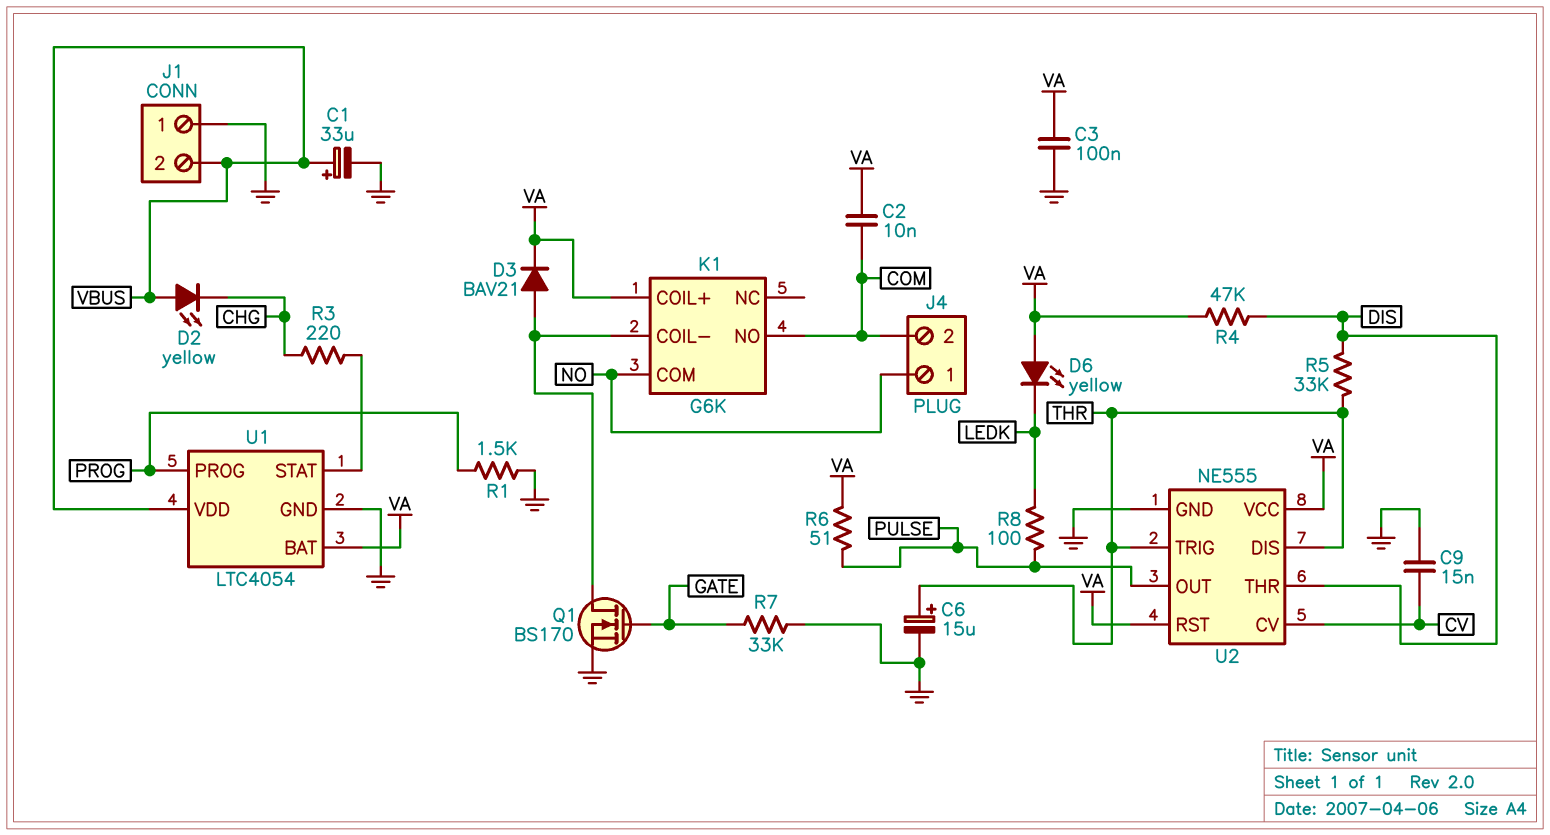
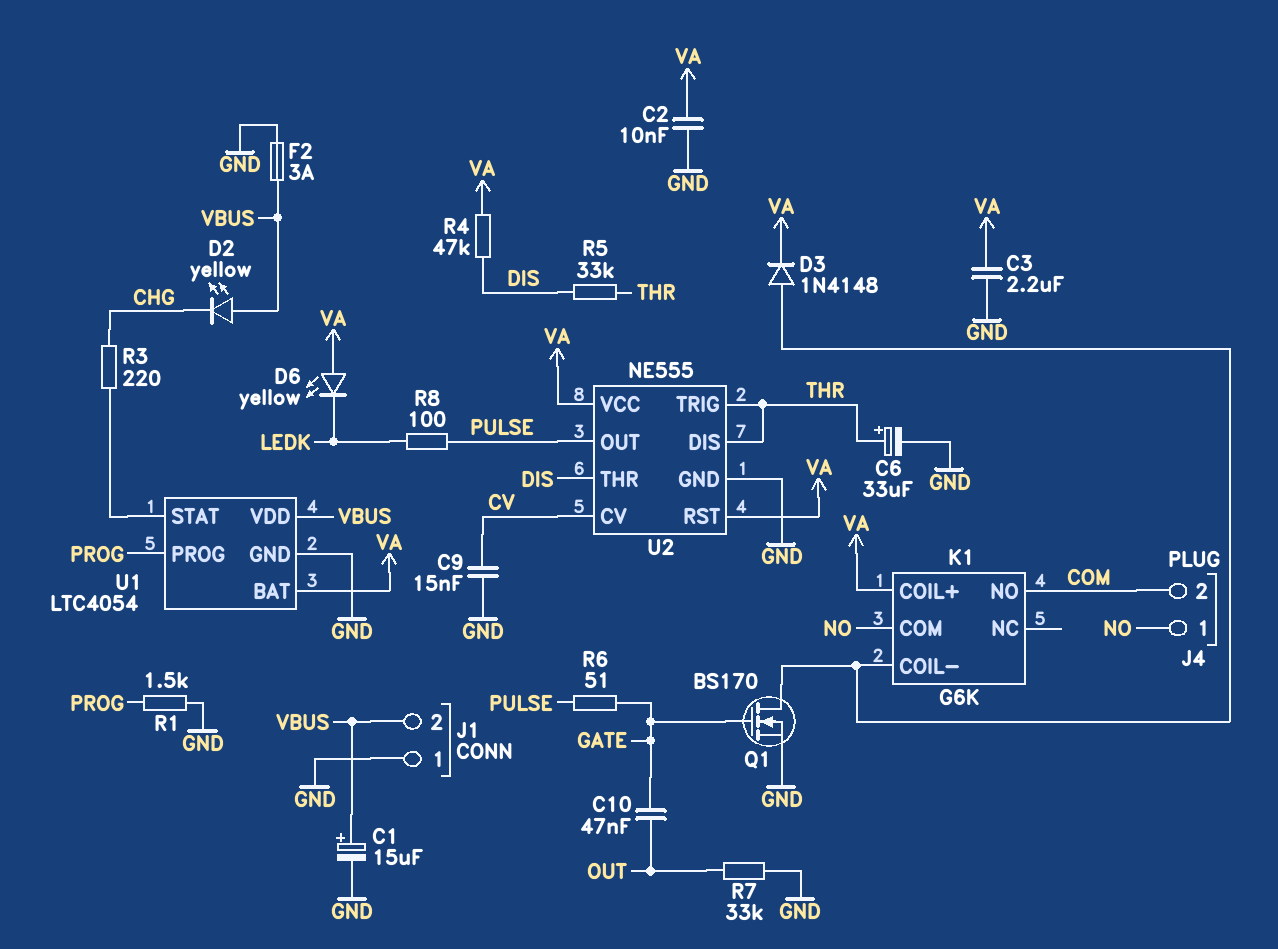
C1: 33uF (plus VBUS, minus GND) -> 15uF (plus VBUS, minus GND)
C2: 10nF (COM, VA) -> 10nF (GND, VA)
C3: 100nF (GND, VA) -> 2.2uF (GND, VA)
C6: 15uF (plus THR, minus GND) -> 33uF (plus THR, minus GND)
C10: none -> 47nF (GATE, OUT)
D3: diode BAV21 (A K1/COIL-, K VA) -> diode 1N4148 (A K1/COIL-, K VA)
F2: none -> 3A (GND, VBUS)
R6: 51 (PULSE, VA) -> 51 (GATE, PULSE)
R7: 33k (GATE, GND) -> 33k (GND, OUT)

